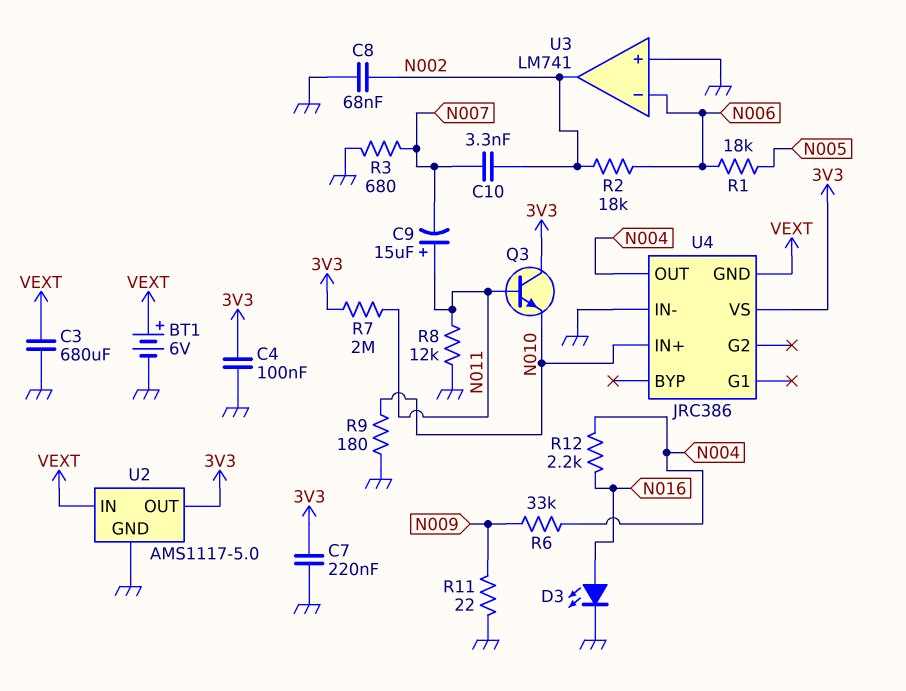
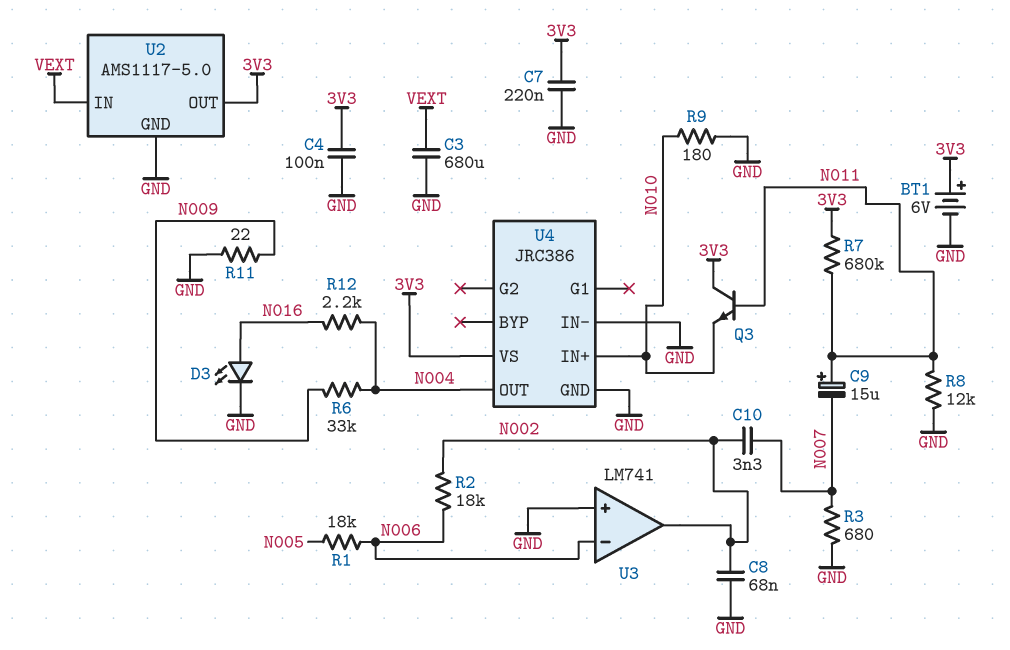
BT1: 6V (plus VEXT, minus GND) -> 6V (plus 3V3, minus GND)
R7: 2M (3V3, N011) -> 680k (3V3, N011)
U4 pin GND: VEXT -> GND

